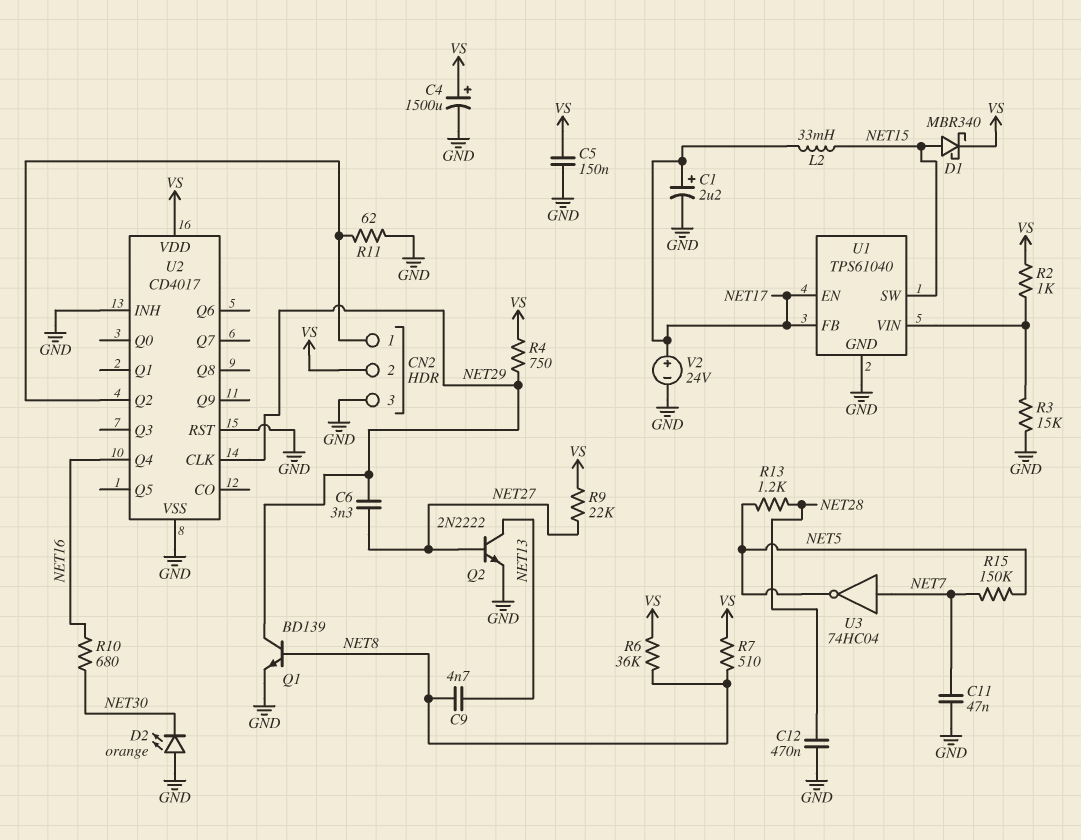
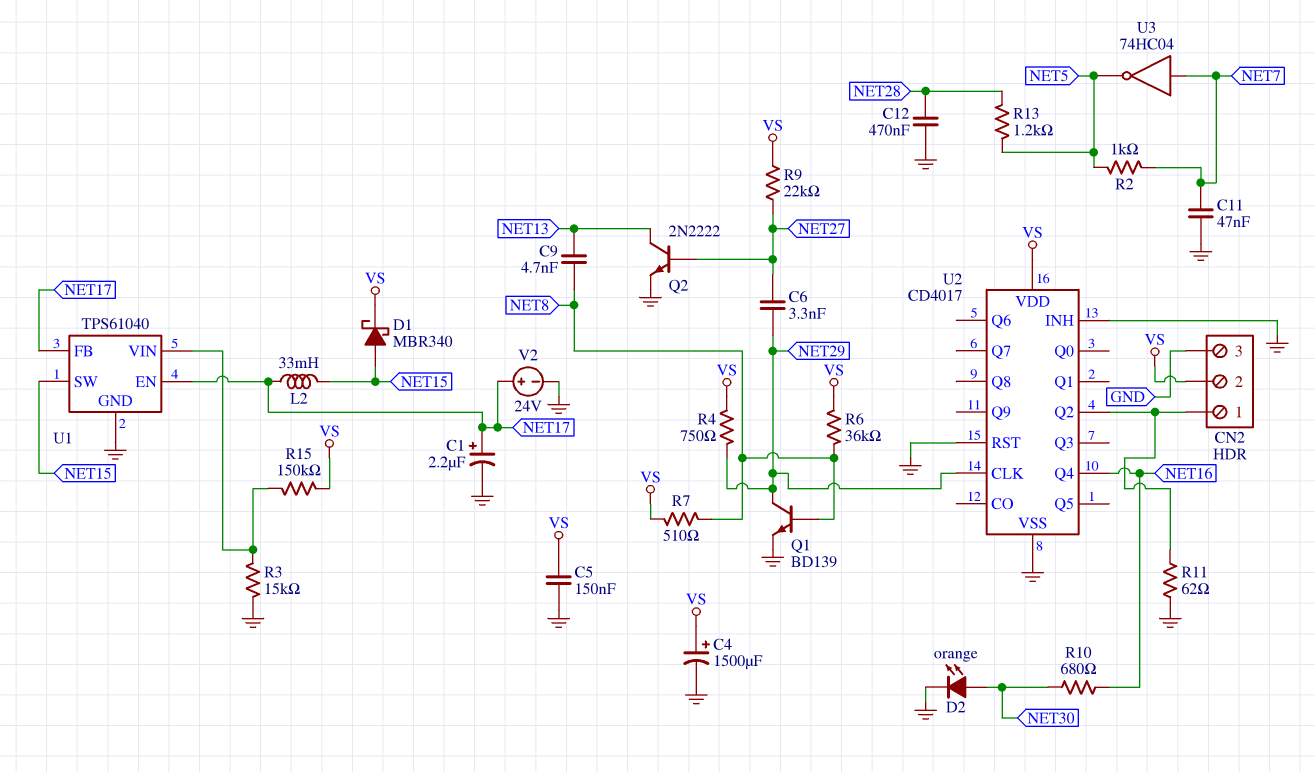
D2: LED orange (A GND, K NET30) -> LED orange (A NET30, K GND)
R2: 1k (U1/VIN, VS) -> 1k (NET5, NET7)
R15: 150k (NET5, NET7) -> 150k (U1/VIN, VS)

